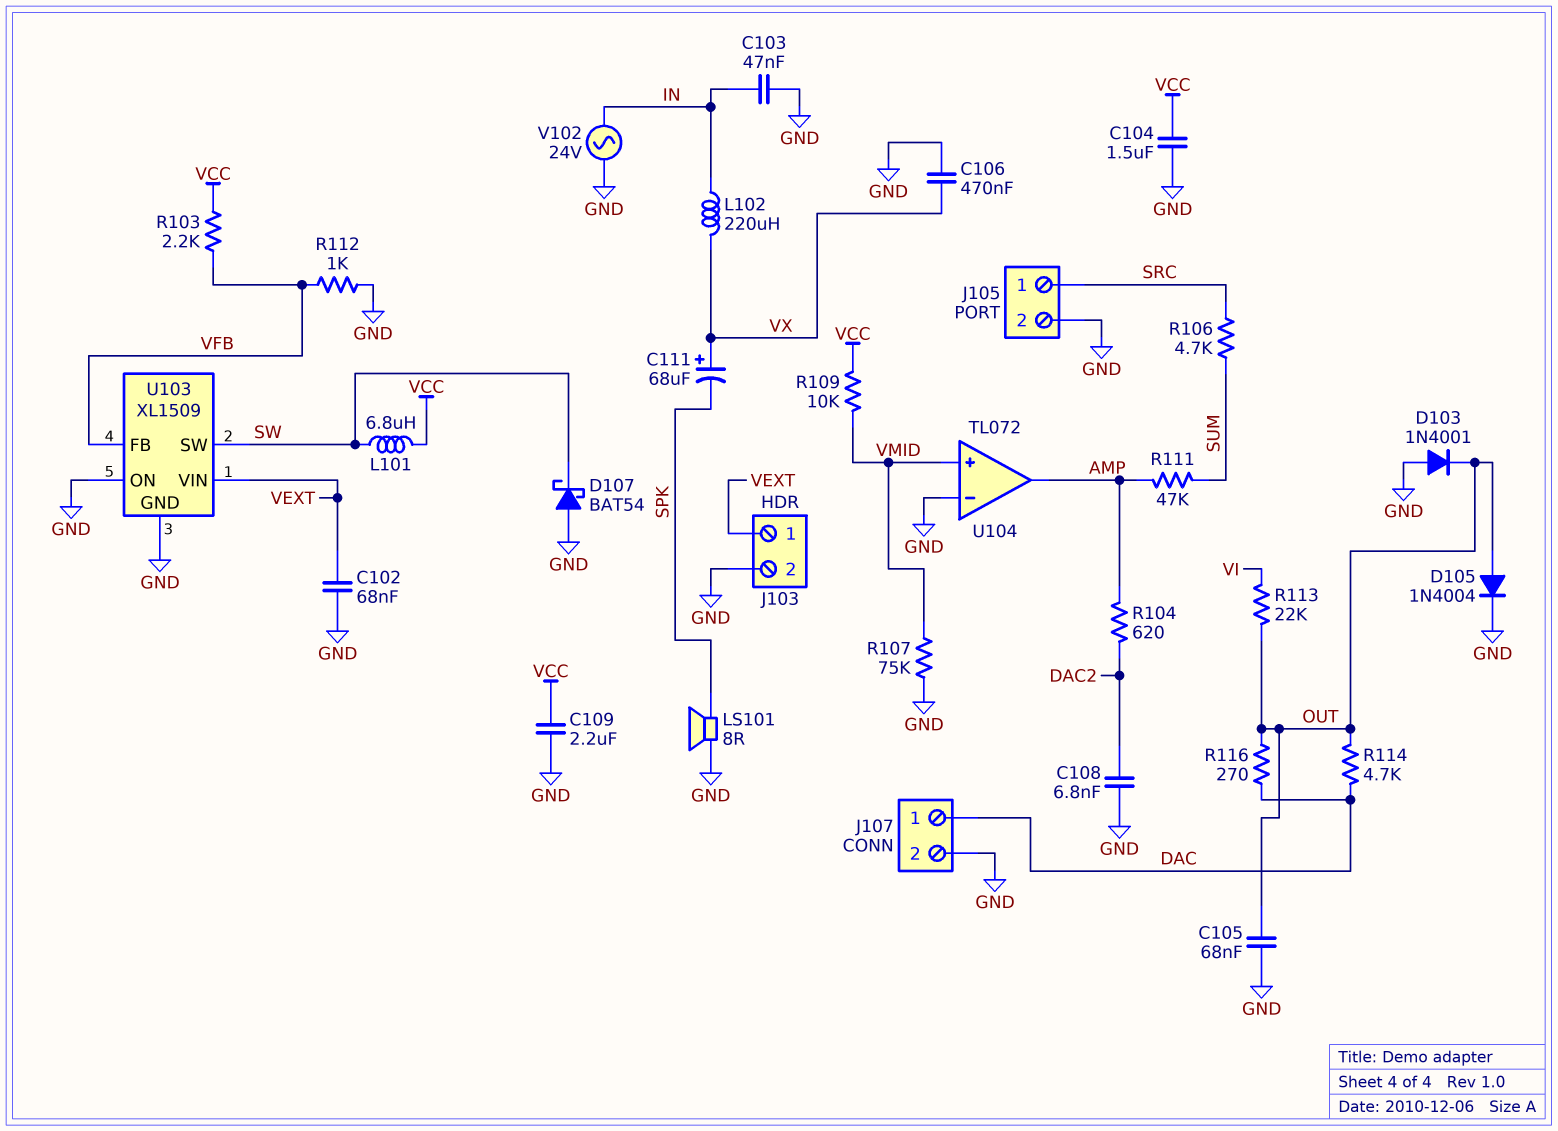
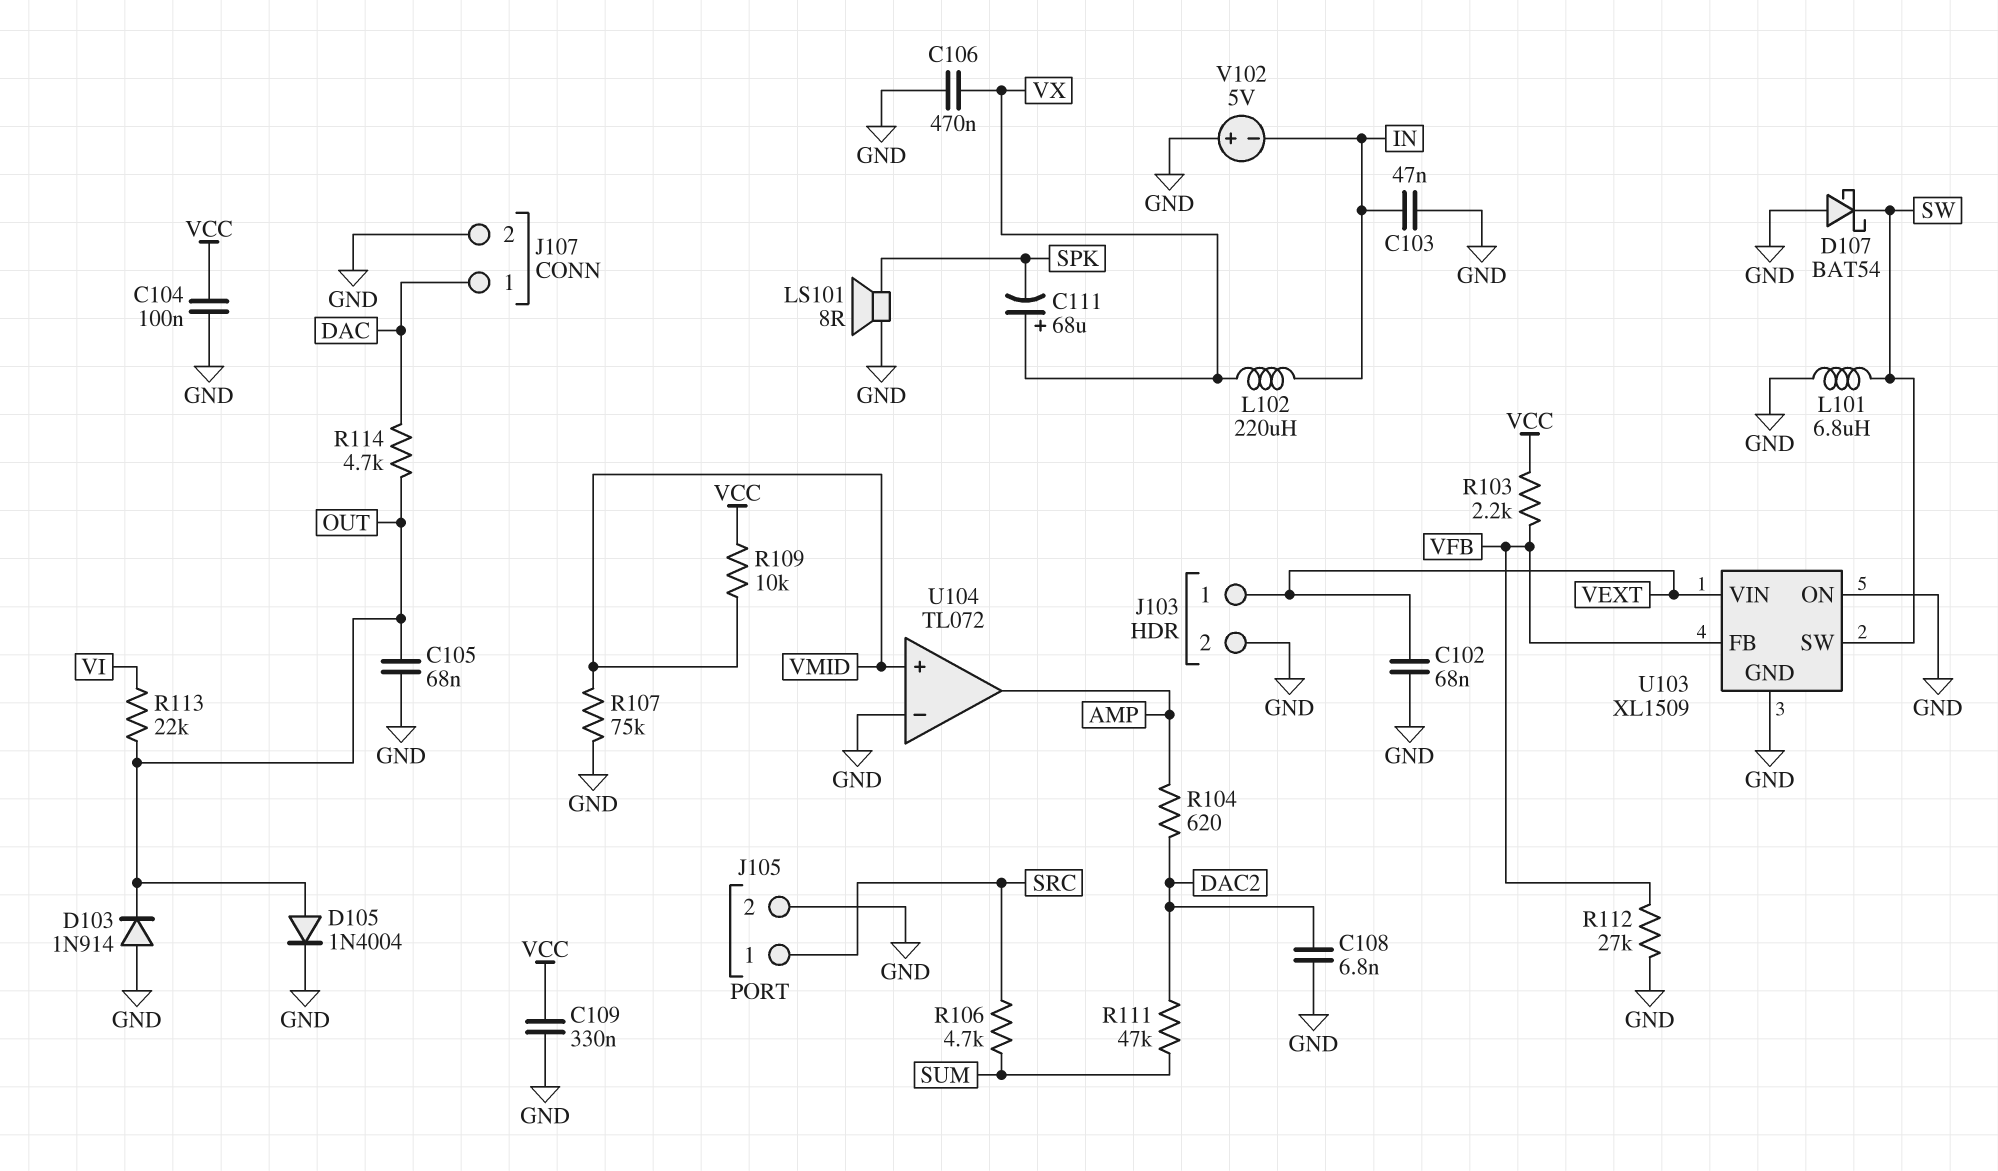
C104: 1.5uF (GND, VCC) -> 100nF (GND, VCC)
C109: 2.2uF (GND, VCC) -> 330nF (GND, VCC)
D103: diode 1N4001 (A GND, K OUT) -> diode 1N914 (A GND, K OUT)
L101: 6.8uH (SW, VCC) -> 6.8uH (GND, SW)
R111: 47k (AMP, SUM) -> 47k (DAC2, SUM)
R112: 1k (GND, VFB) -> 27k (GND, VFB)
R116: 270 (DAC, OUT) -> none
V102: AC 24V (GND, IN) -> 5V (plus GND, minus IN)

